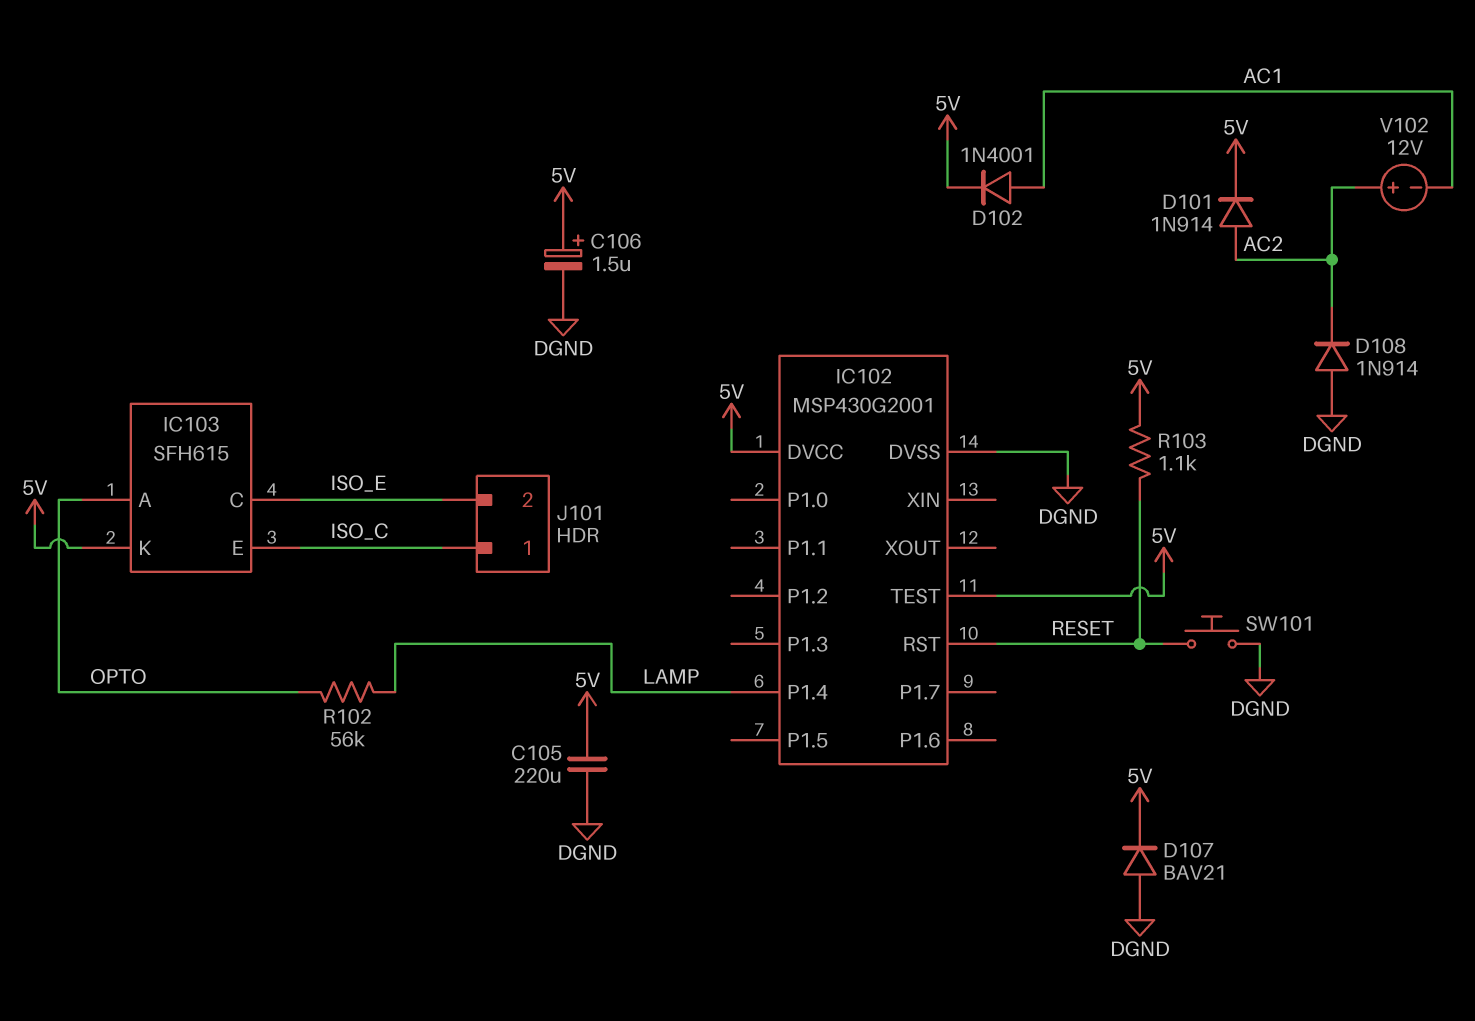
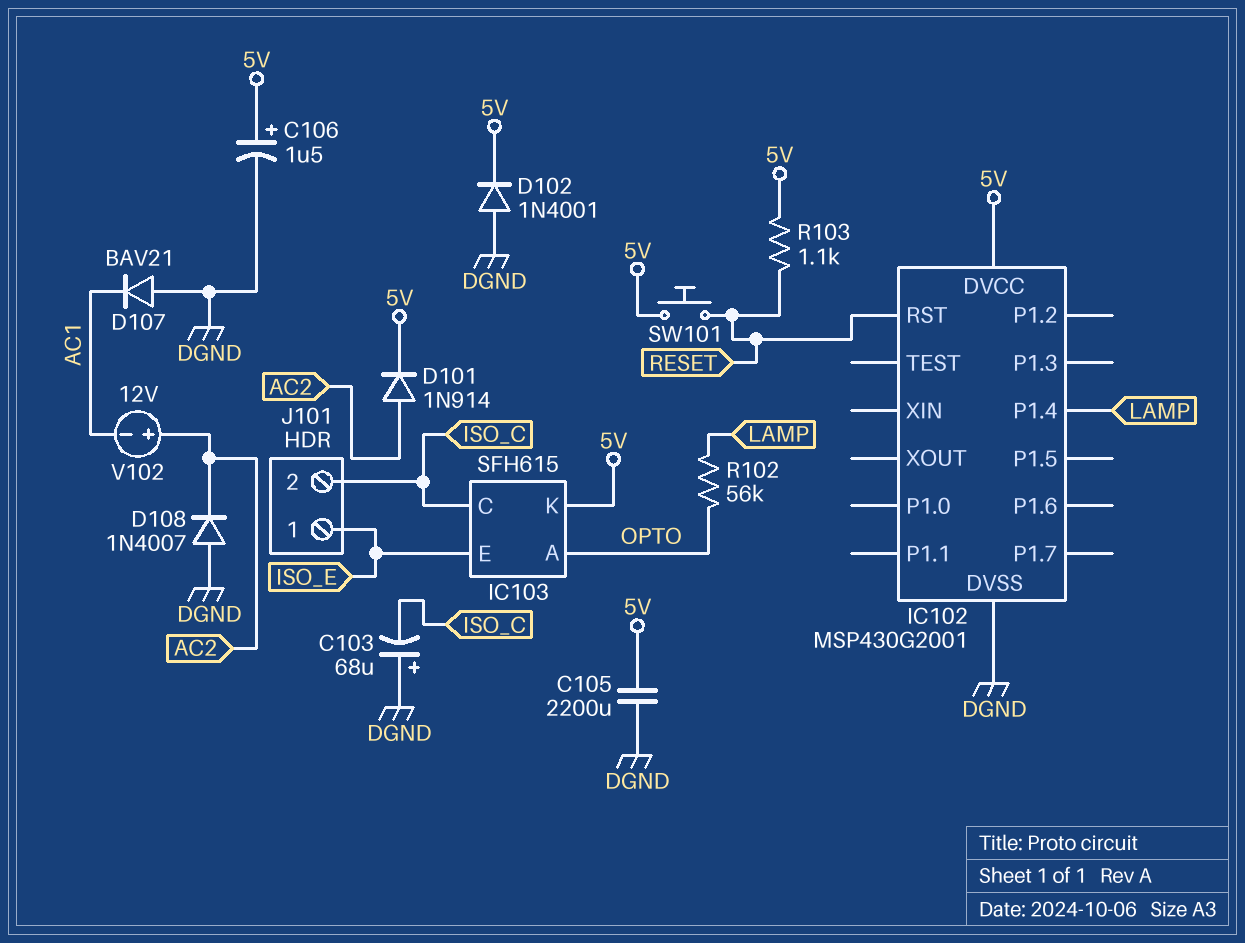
C103: none -> 68uF (plus DGND, minus ISO_C)
C105: 220uF (5V, DGND) -> 2200uF (5V, DGND)
D102: diode 1N4001 (A AC1, K 5V) -> diode 1N4001 (A DGND, K 5V)
D107: diode BAV21 (A DGND, K 5V) -> diode BAV21 (A DGND, K AC1)
D108: diode 1N914 (A DGND, K AC2) -> diode 1N4007 (A DGND, K AC2)
IC102 pin TEST: 5V -> none
IC103 pin C: ISO_E -> ISO_C
IC103 pin E: ISO_C -> ISO_E
J101 pin 1: ISO_C -> ISO_E
J101 pin 2: ISO_E -> ISO_C
SW101: button (DGND, RESET) -> button (5V, RESET)

